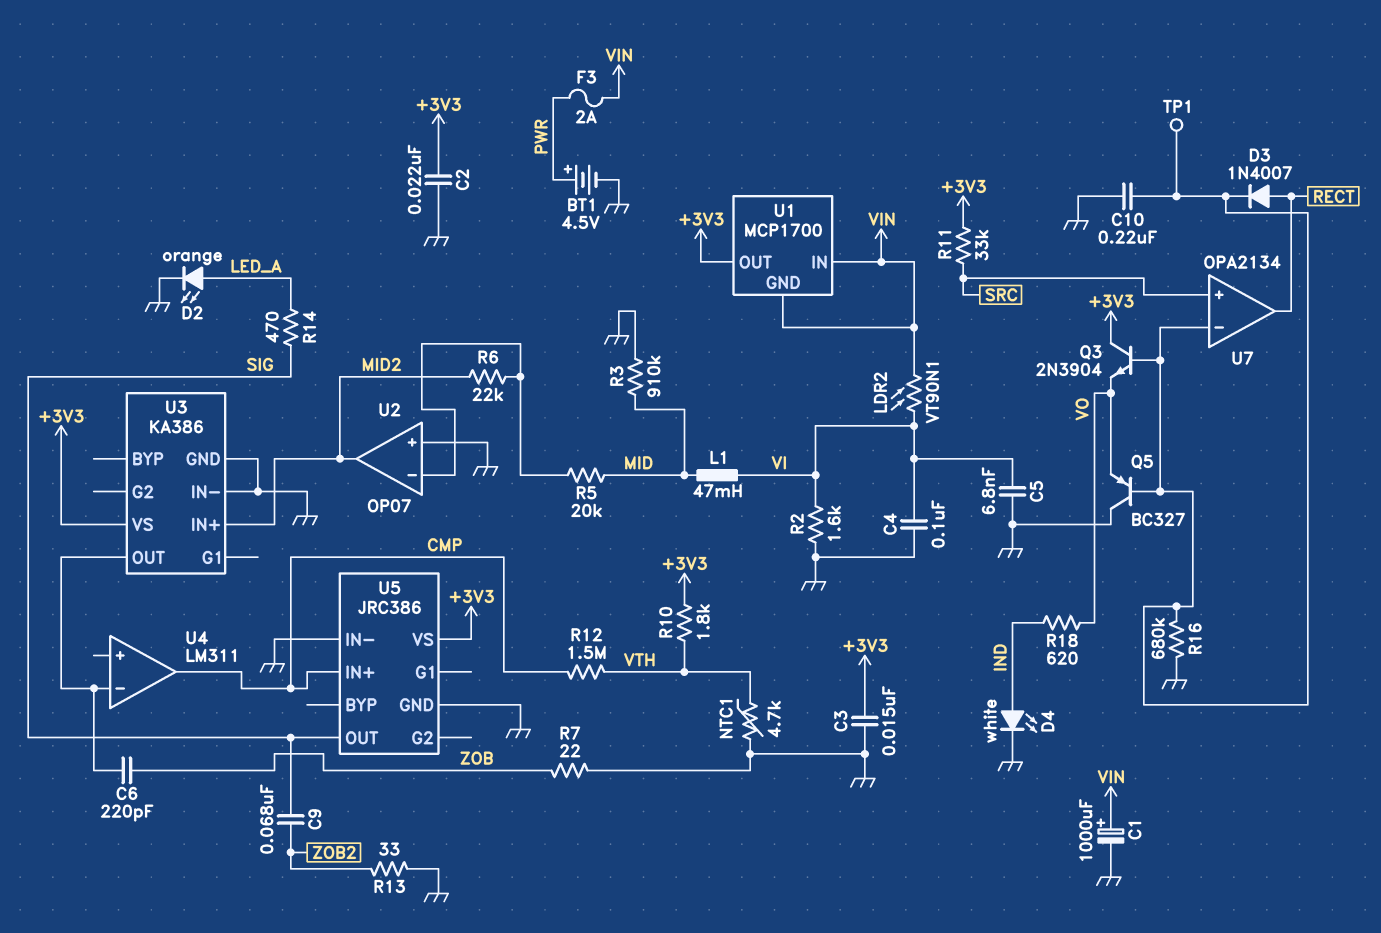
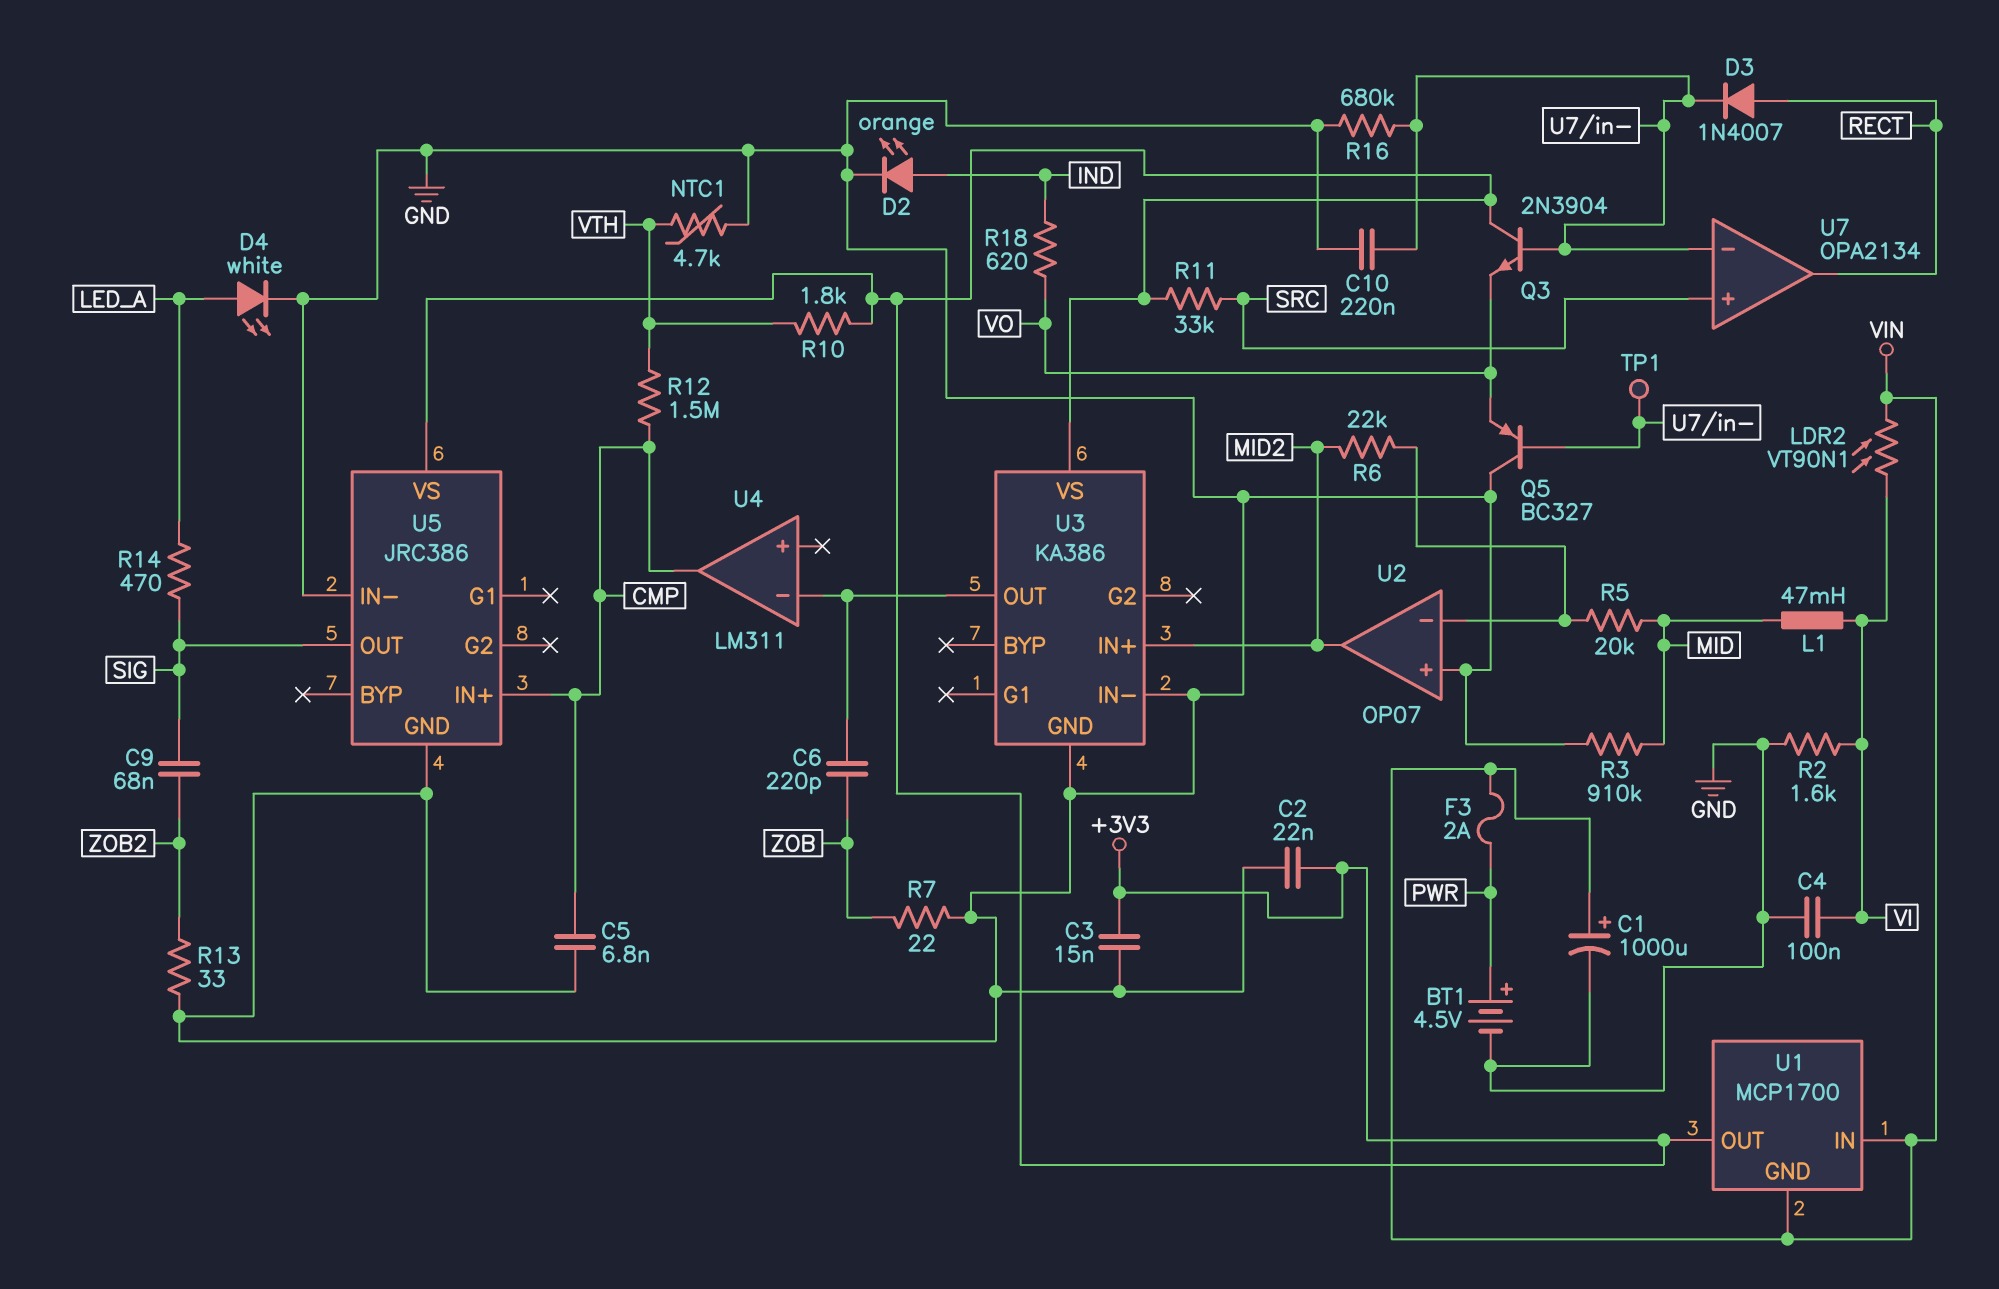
C5: 6.8nF (GND, VI) -> 6.8nF (CMP, GND)
D2: LED orange (A LED_A, K GND) -> LED orange (A IND, K GND)
D4: LED white (A IND, K GND) -> LED white (A LED_A, K GND)

